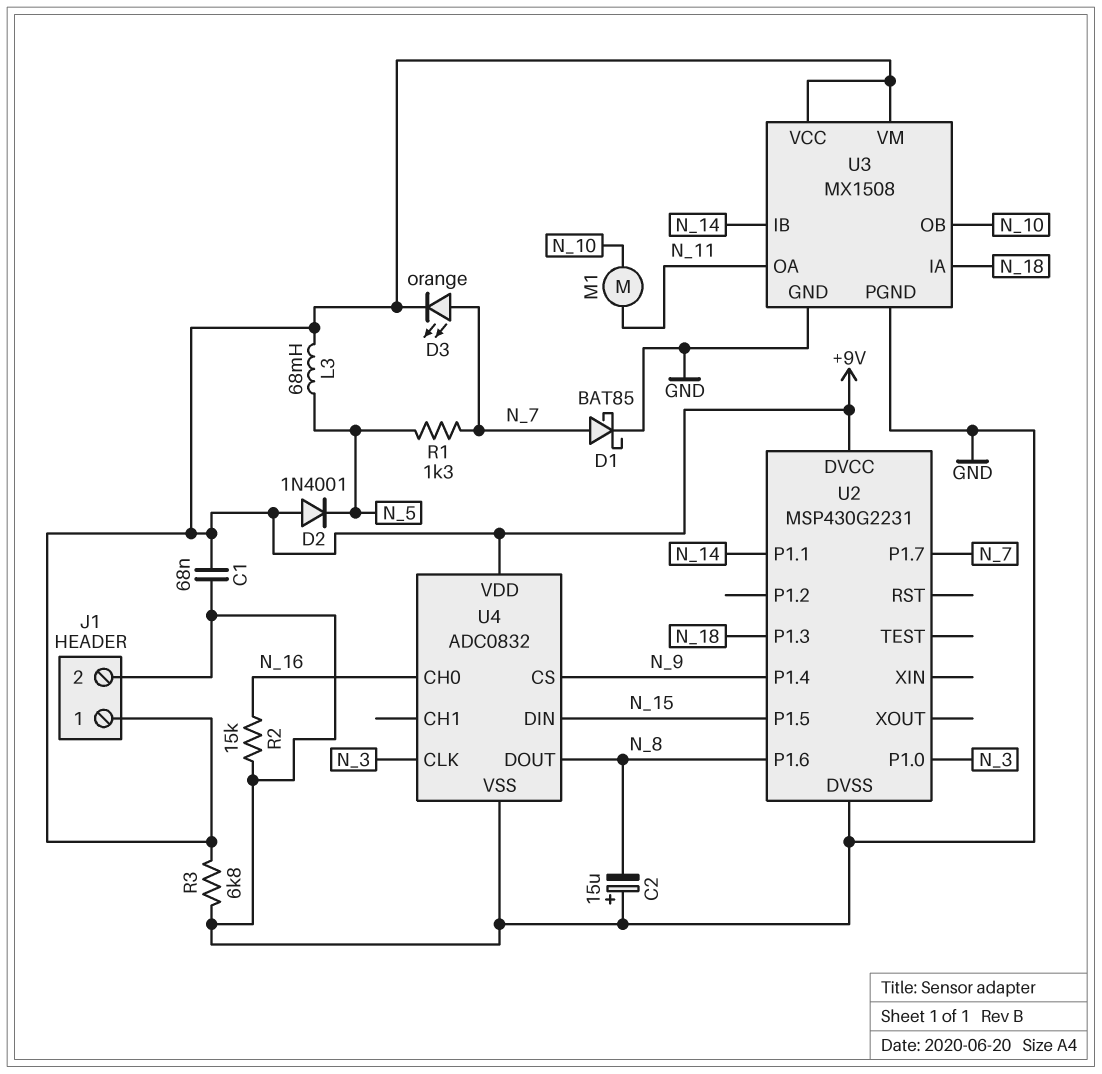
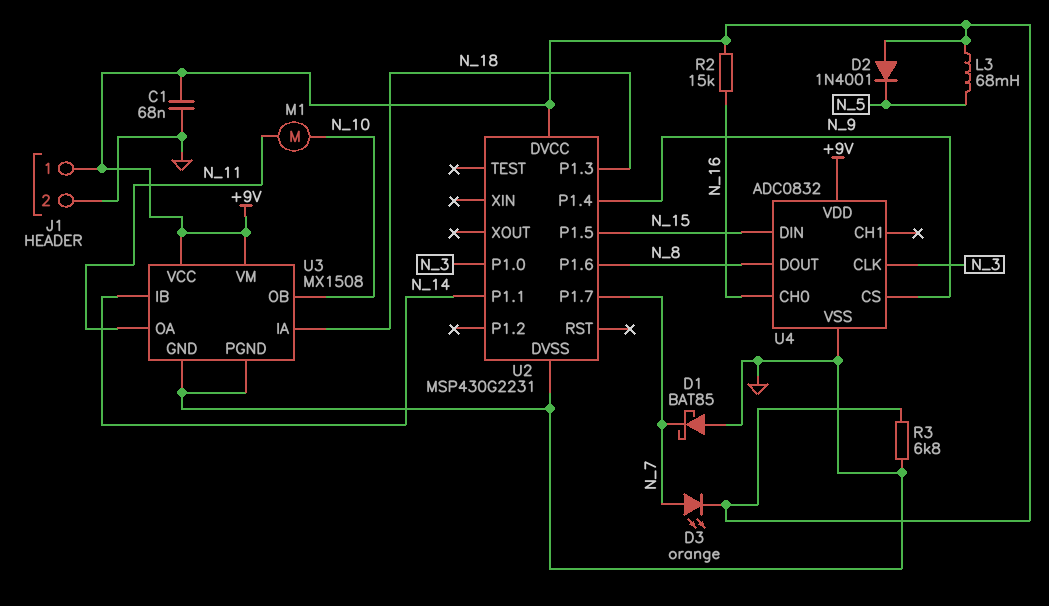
C2: 15uF (plus GND, minus N_8) -> none
D1: schottky BAT85 (A N_7, K GND) -> schottky BAT85 (A GND, K N_7)
R1: 1.3k (N_5, N_7) -> none
R2: 15k (GND, N_16) -> 15k (+9V, N_16)

